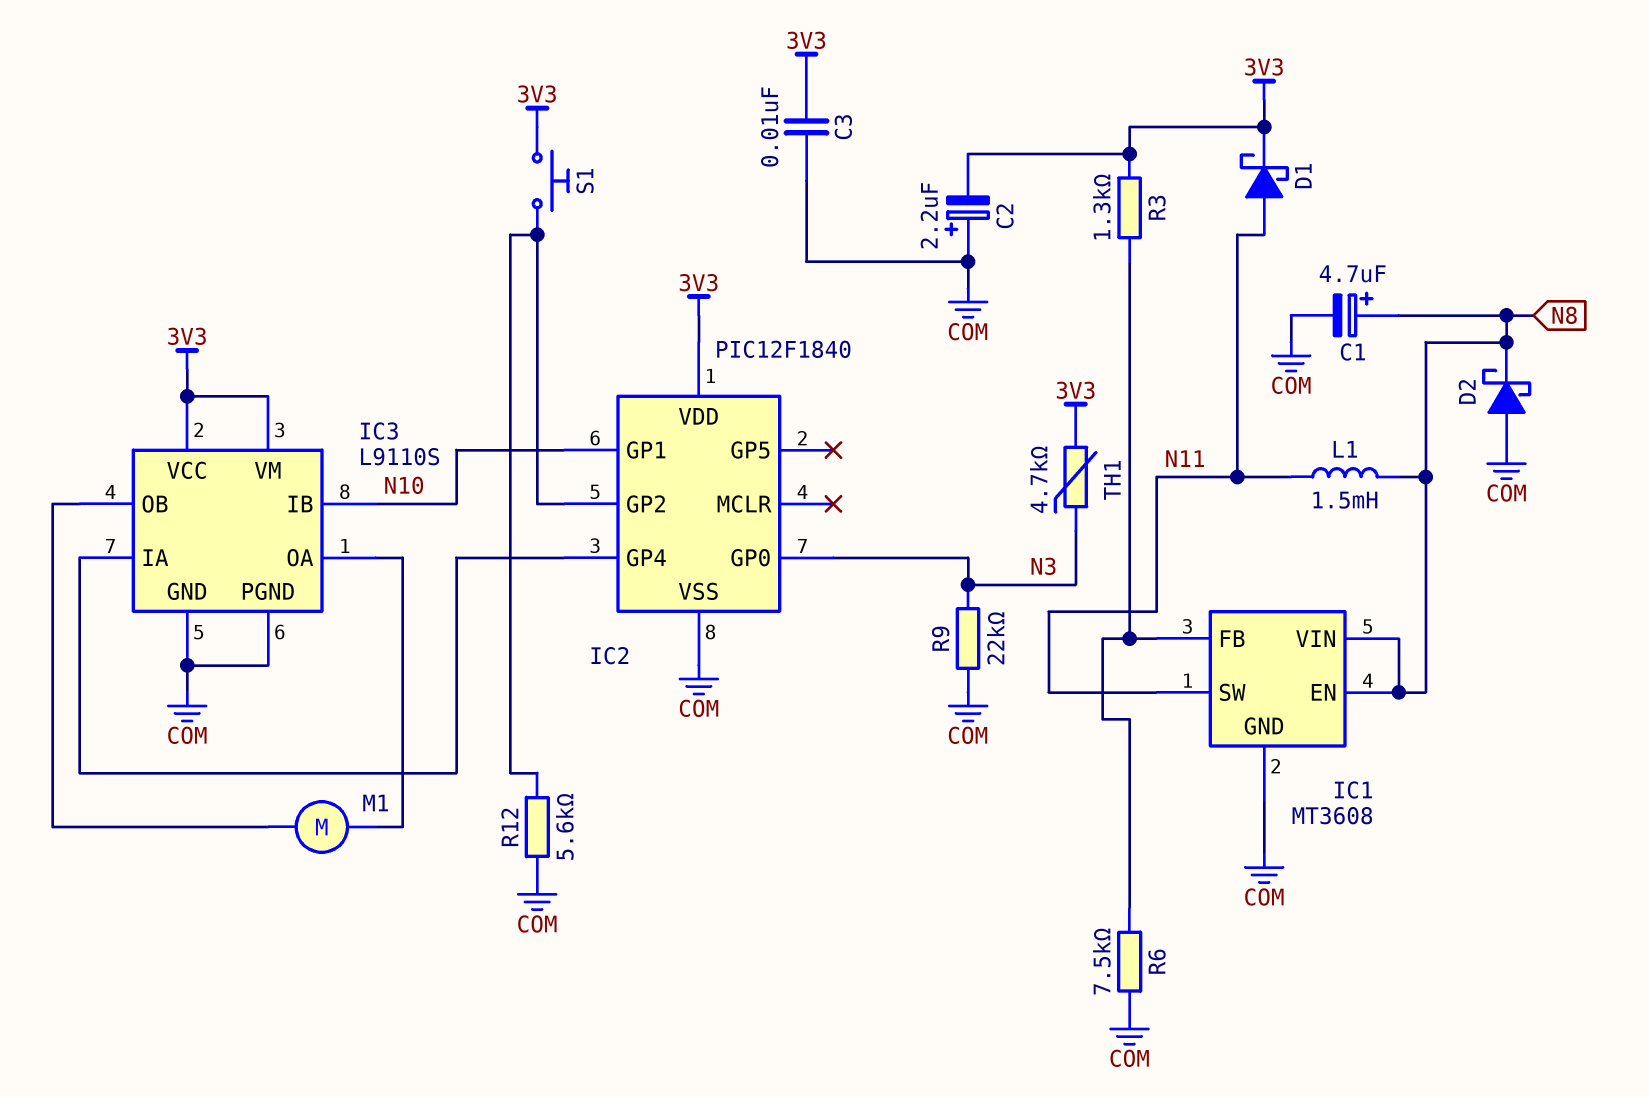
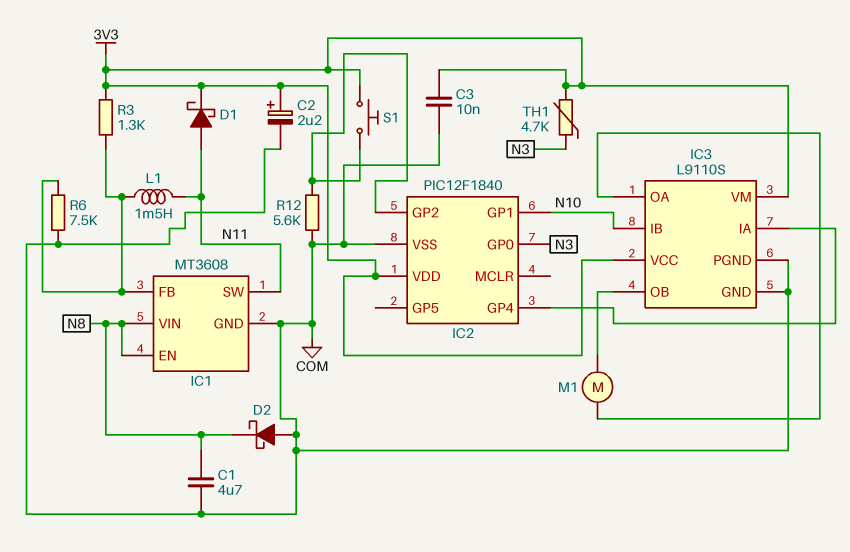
C1: 4.7uF (plus N8, minus COM) -> 4.7uF (COM, N8)
C2: 2.2uF (plus COM, minus 3V3) -> 2.2uF (plus 3V3, minus COM)
L1: 1.5mH (N8, N11) -> 1.5mH (IC1/FB, N11)
R9: 22k (COM, N3) -> none

